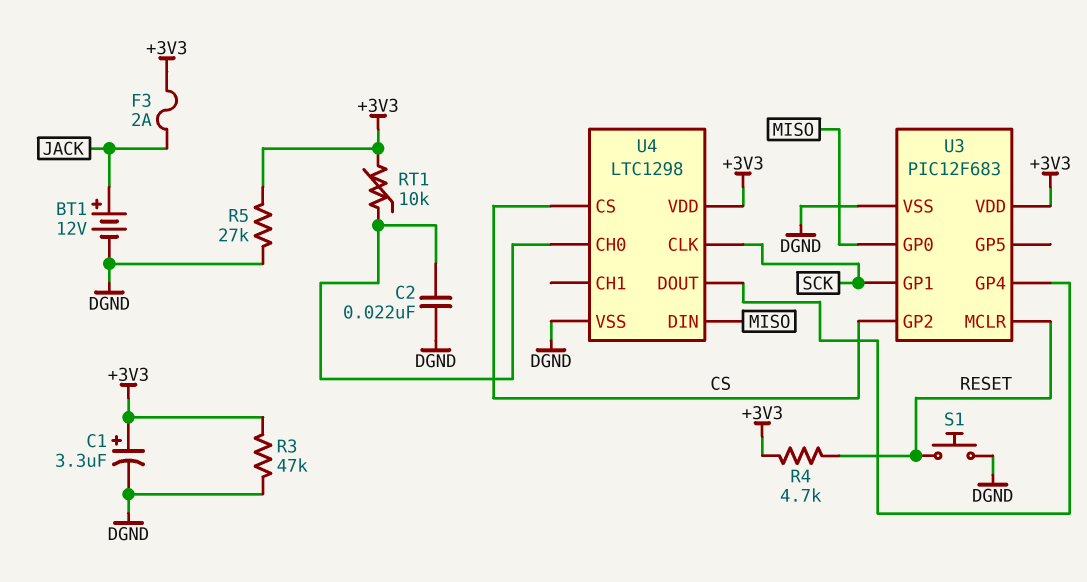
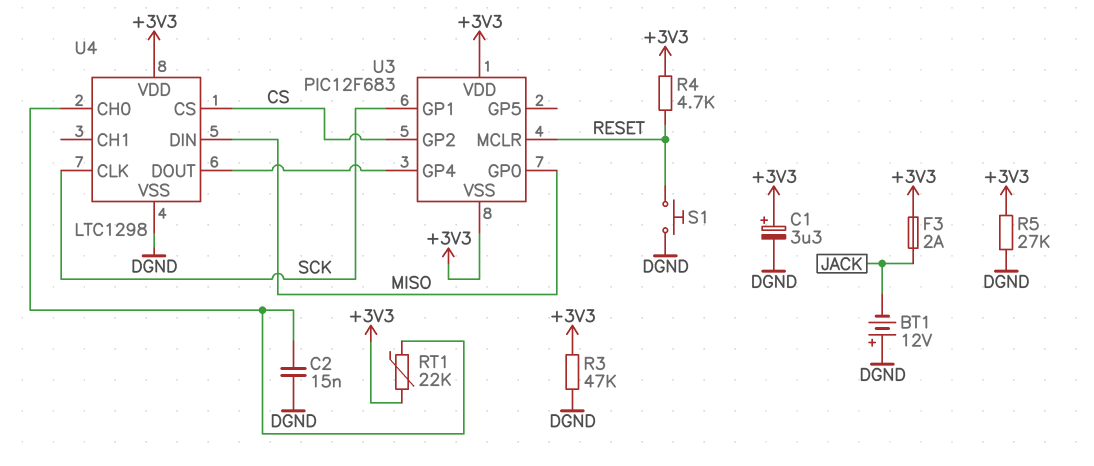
BT1: 12V (plus JACK, minus DGND) -> 12V (plus DGND, minus JACK)
C2: 22nF (DGND, U4/CH0) -> 15nF (DGND, U4/CH0)
RT1: 10k (+3V3, U4/CH0) -> 22k (+3V3, U4/CH0)
U3 pin VSS: DGND -> +3V3

